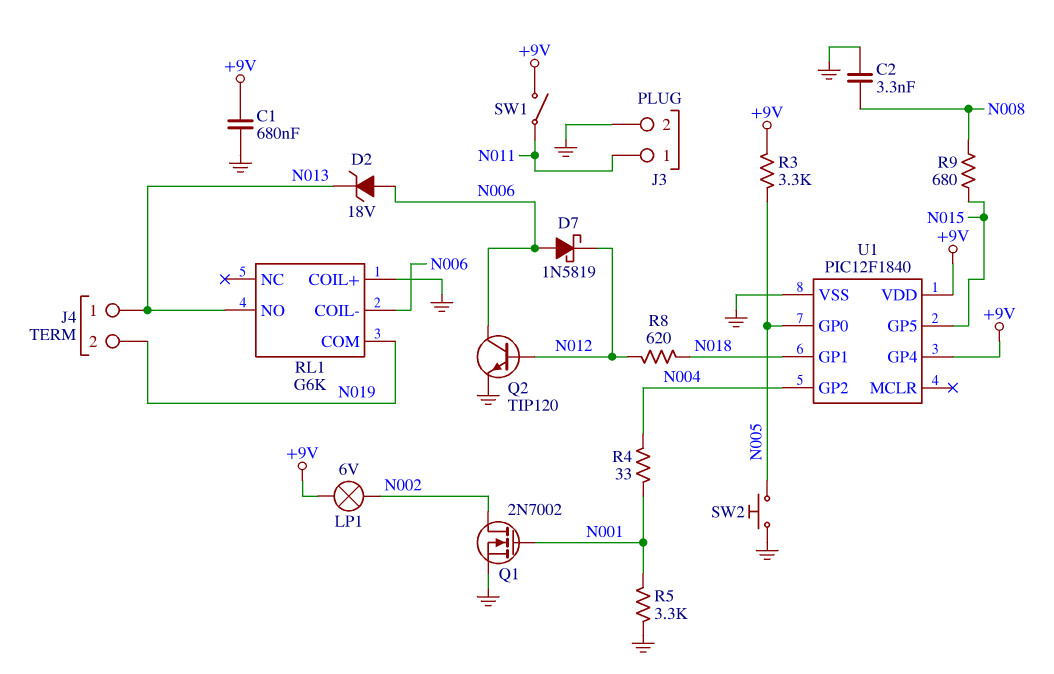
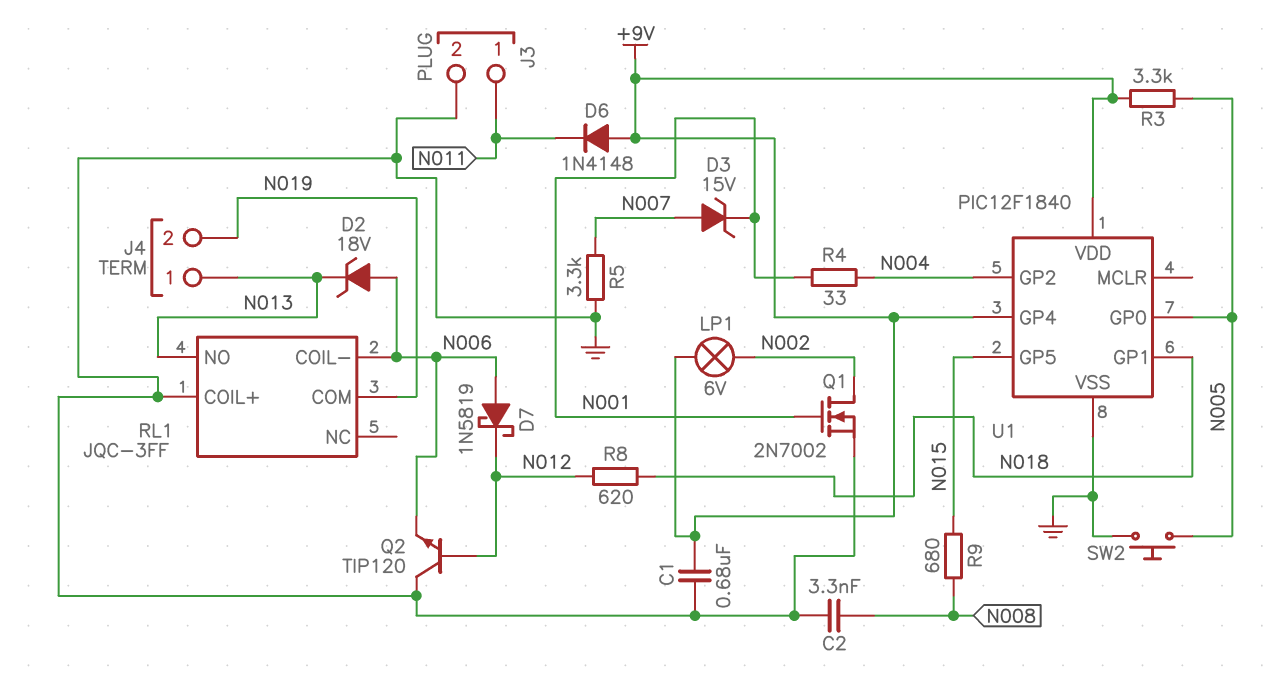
D3: none -> zener 15V (A N007, K N001)
D6: none -> diode 1N4148 (A +9V, K N011)
Q2: NPN TIP120 (B N012, C N006, E GND) -> NPN TIP120 (B N012, C GND, E N006)
R5: 3.3k (GND, N001) -> 3.3k (GND, N007)
RL1: G6K -> JQC-3FF
SW1: switch (+9V, N011) -> none

